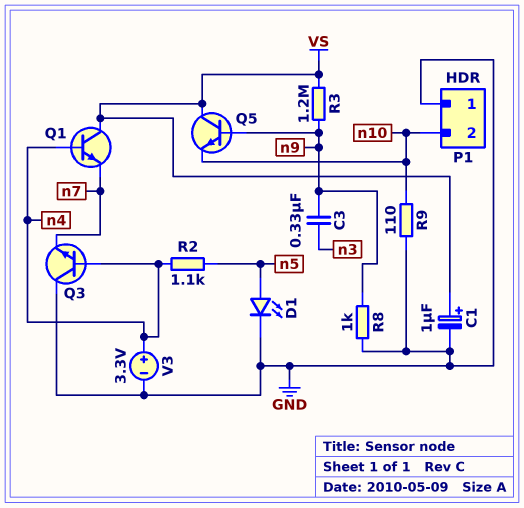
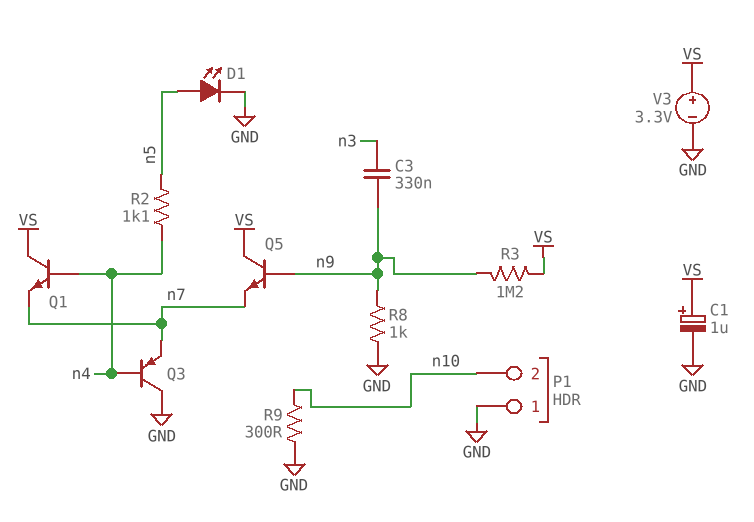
Q3: NPN (B n4, C GND, E n7) -> PNP (B n4, C GND, E n7)
Q5: NPN (B n9, C VS, E n10) -> NPN (B n9, C VS, E n7)
R9: 110 (GND, n10) -> 300 (GND, n10)
V3: 3.3V (plus n4, minus GND) -> 3.3V (plus VS, minus GND)

